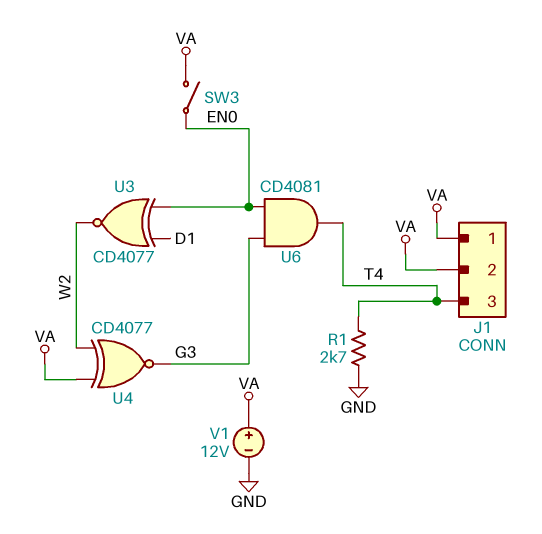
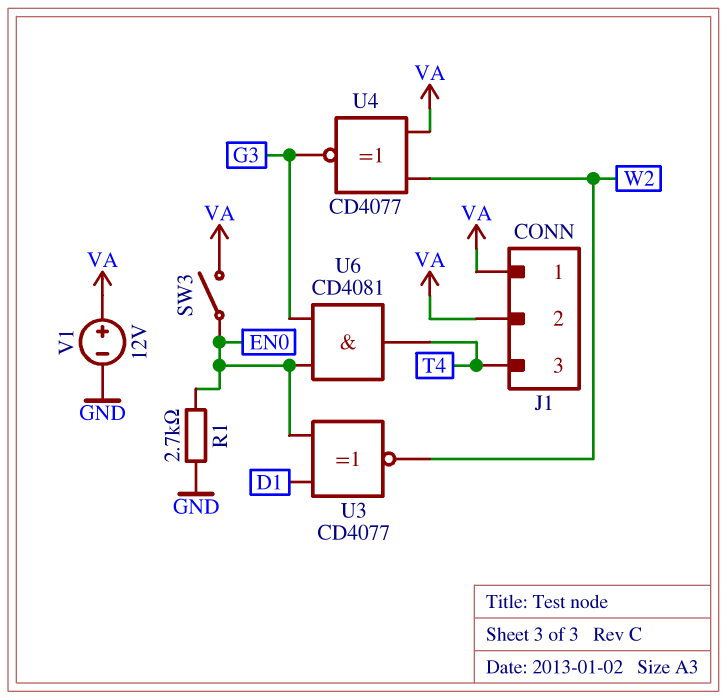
R1: 2.7k (GND, T4) -> 2.7k (EN0, GND)

